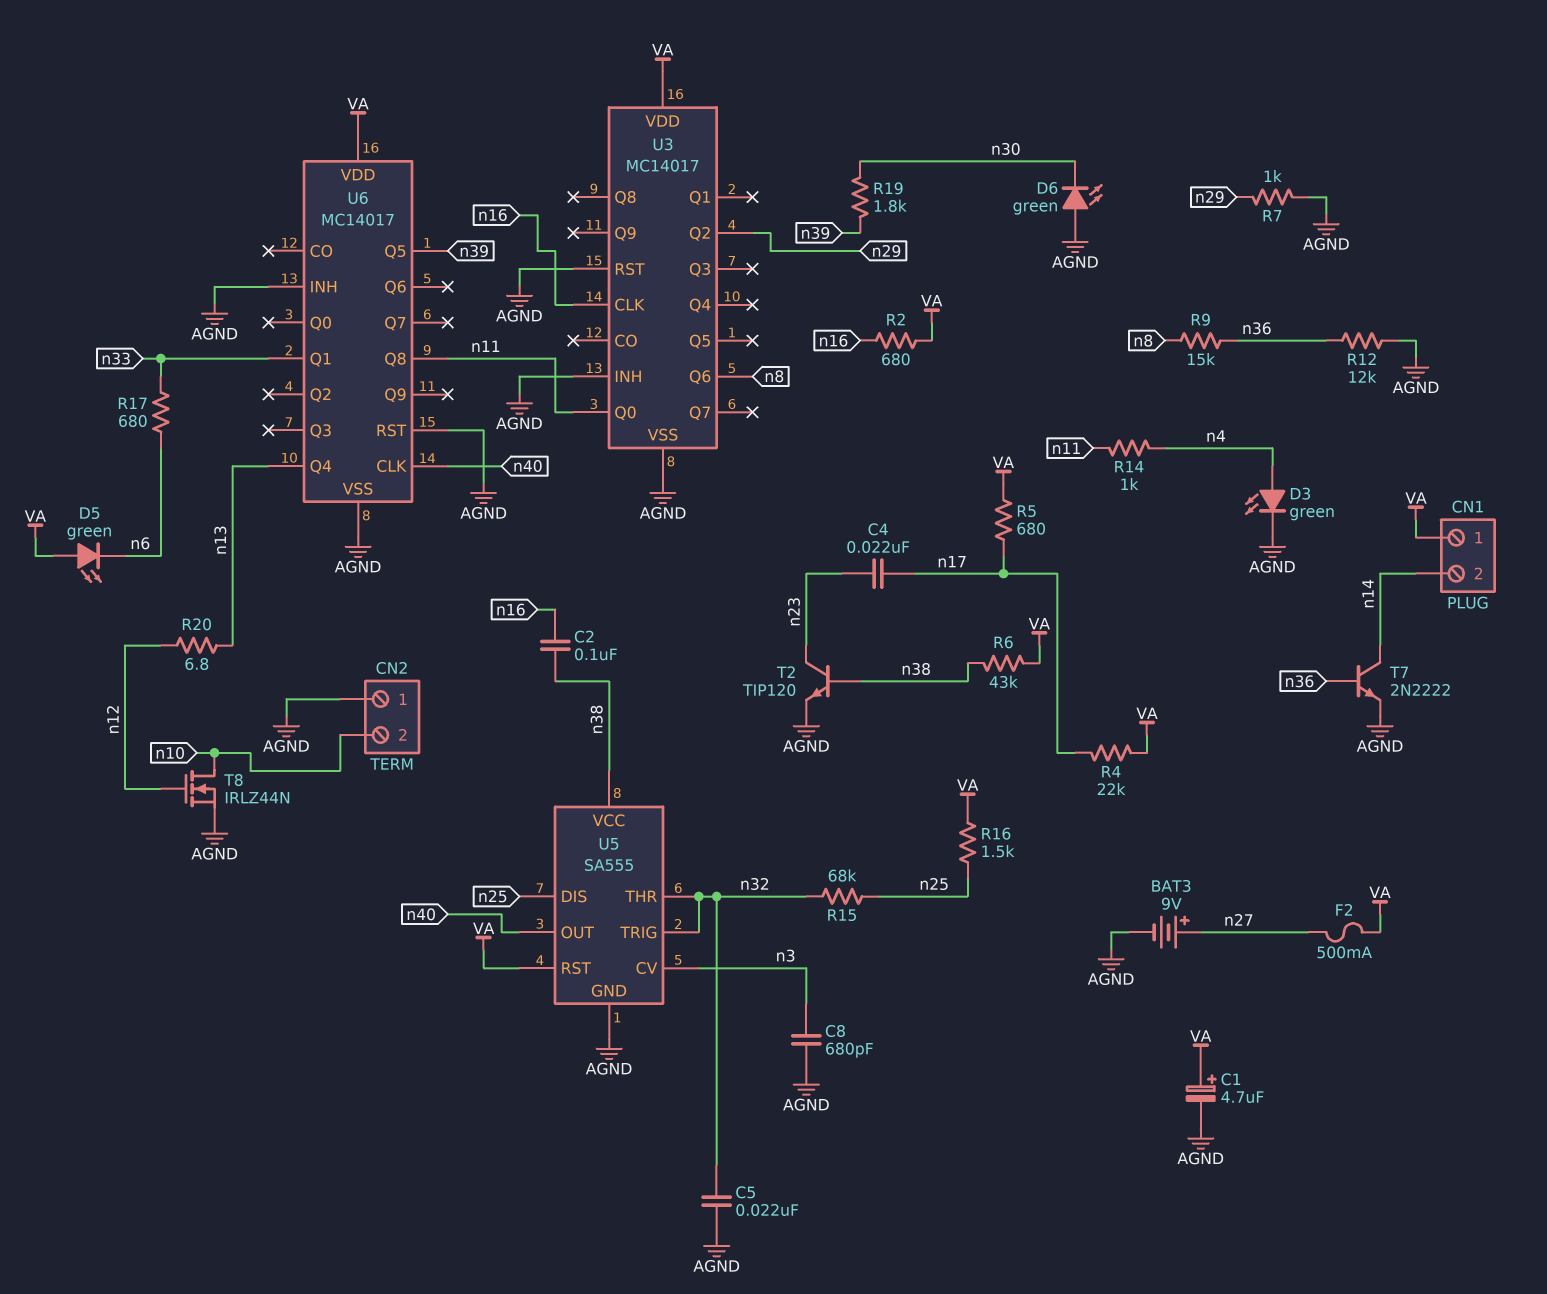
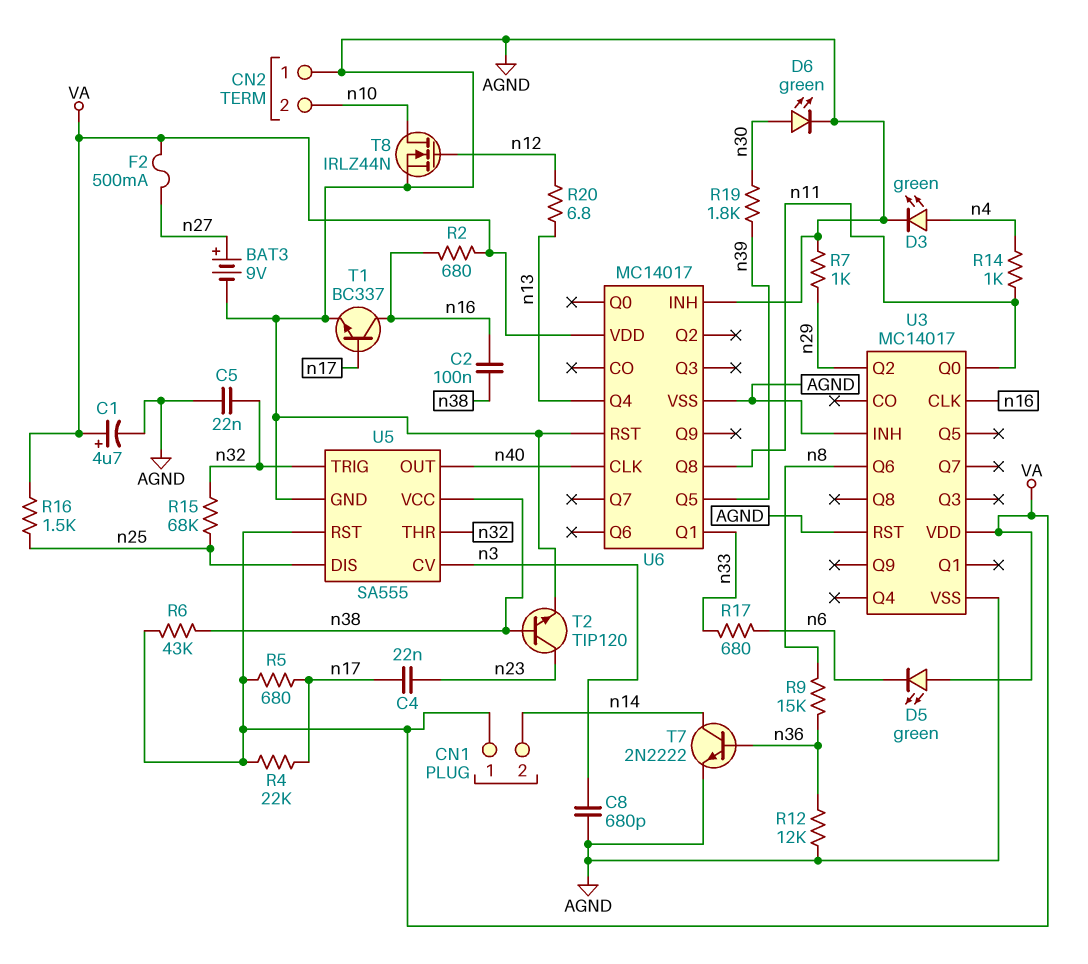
D6: LED green (A AGND, K n30) -> LED green (A n30, K AGND)
T1: none -> NPN BC337 (B n17, C n16, E AGND)

